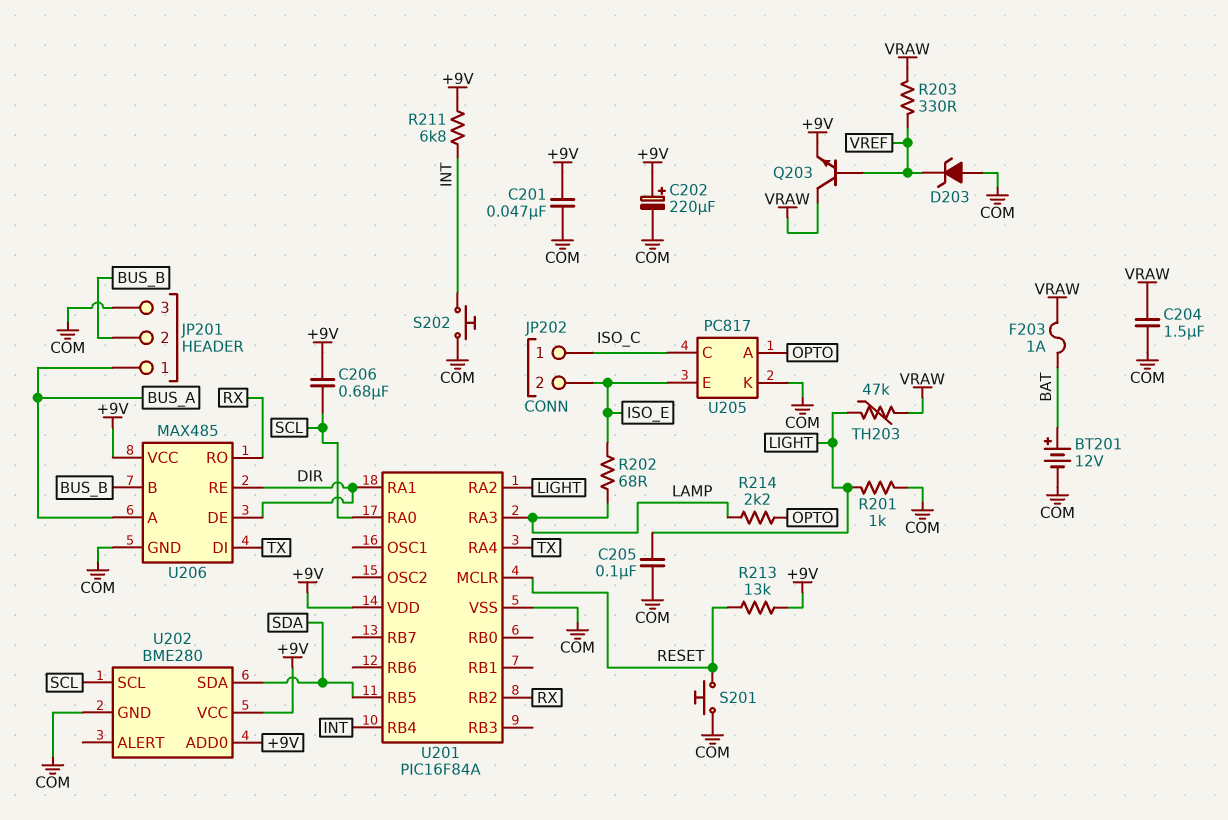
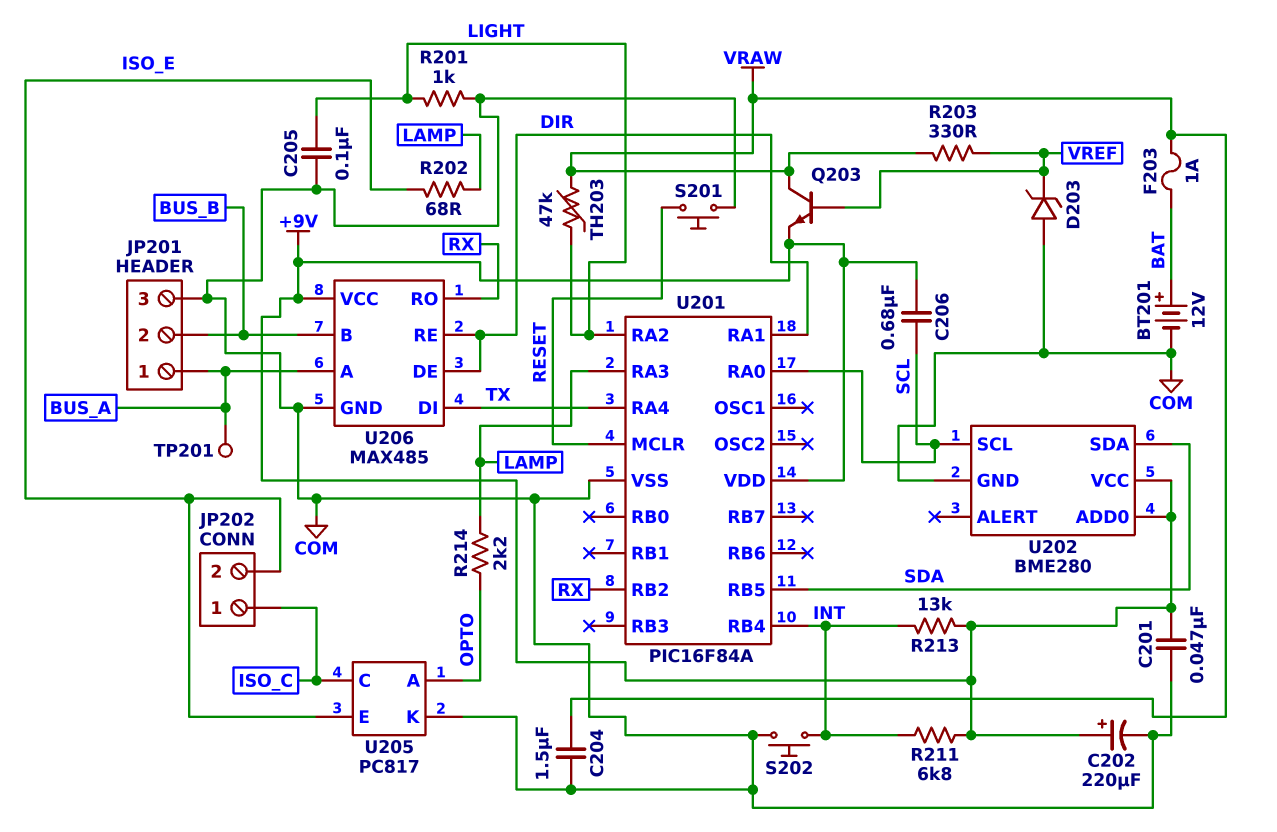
R213: 13k (+9V, RESET) -> 13k (+9V, INT)
TP201: none -> test point (BUS_A)

